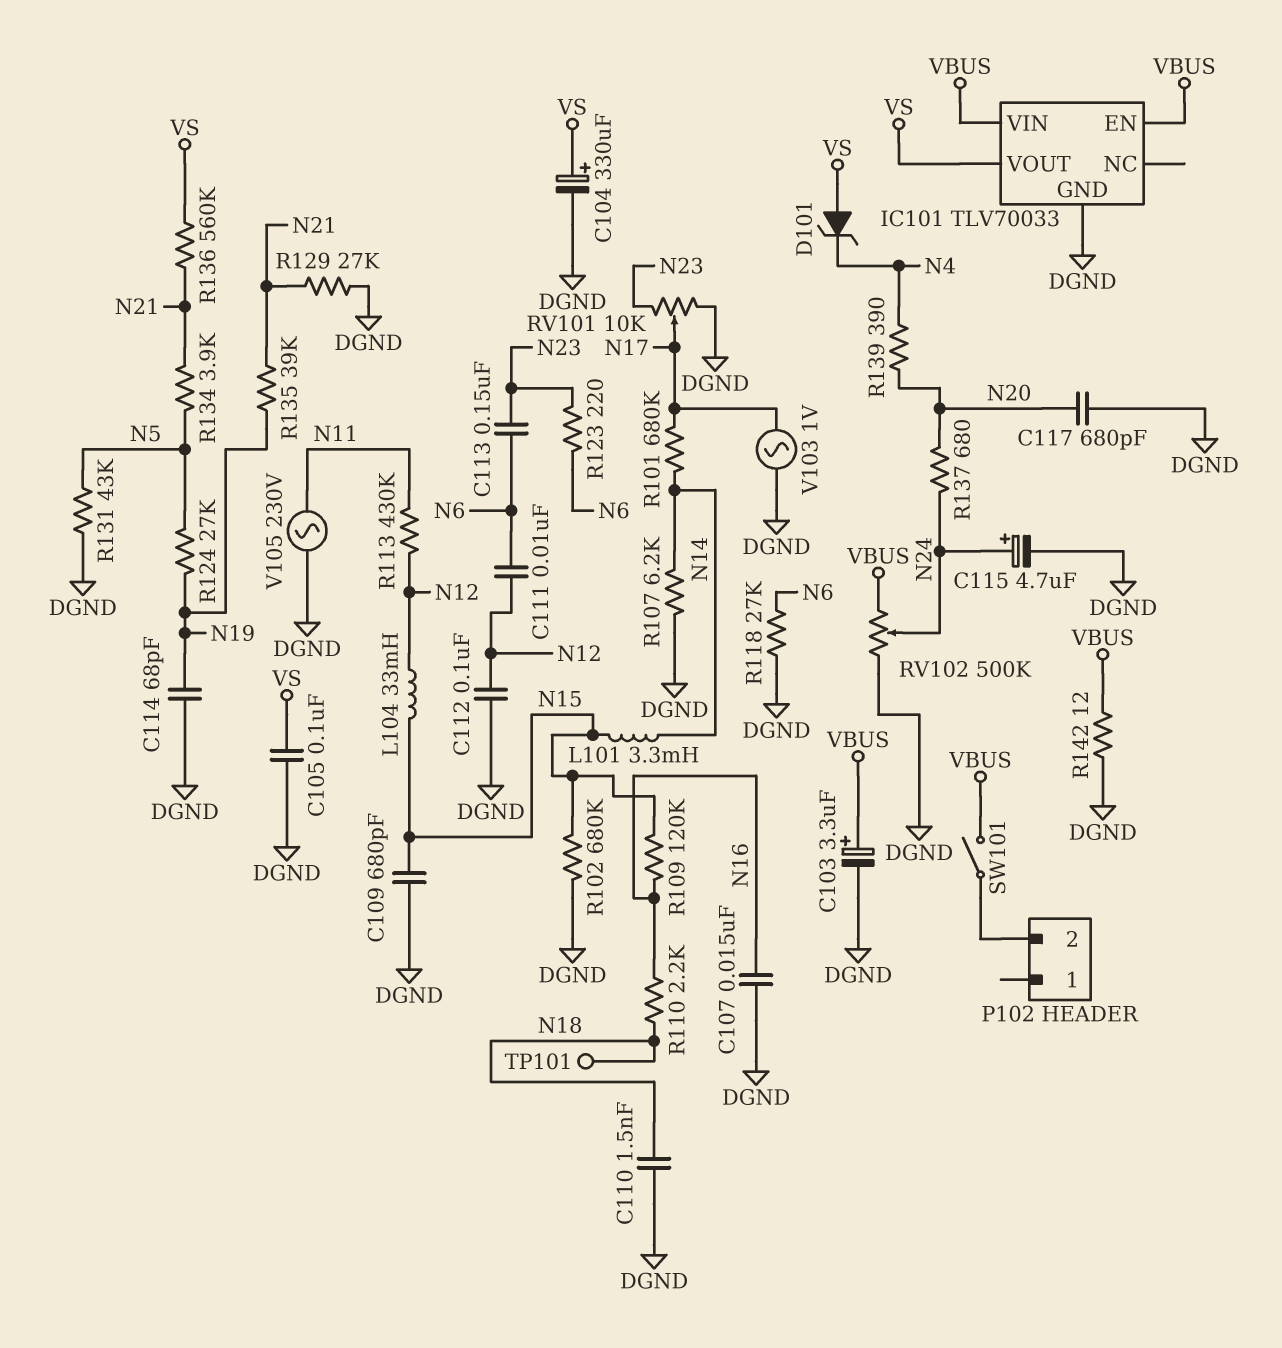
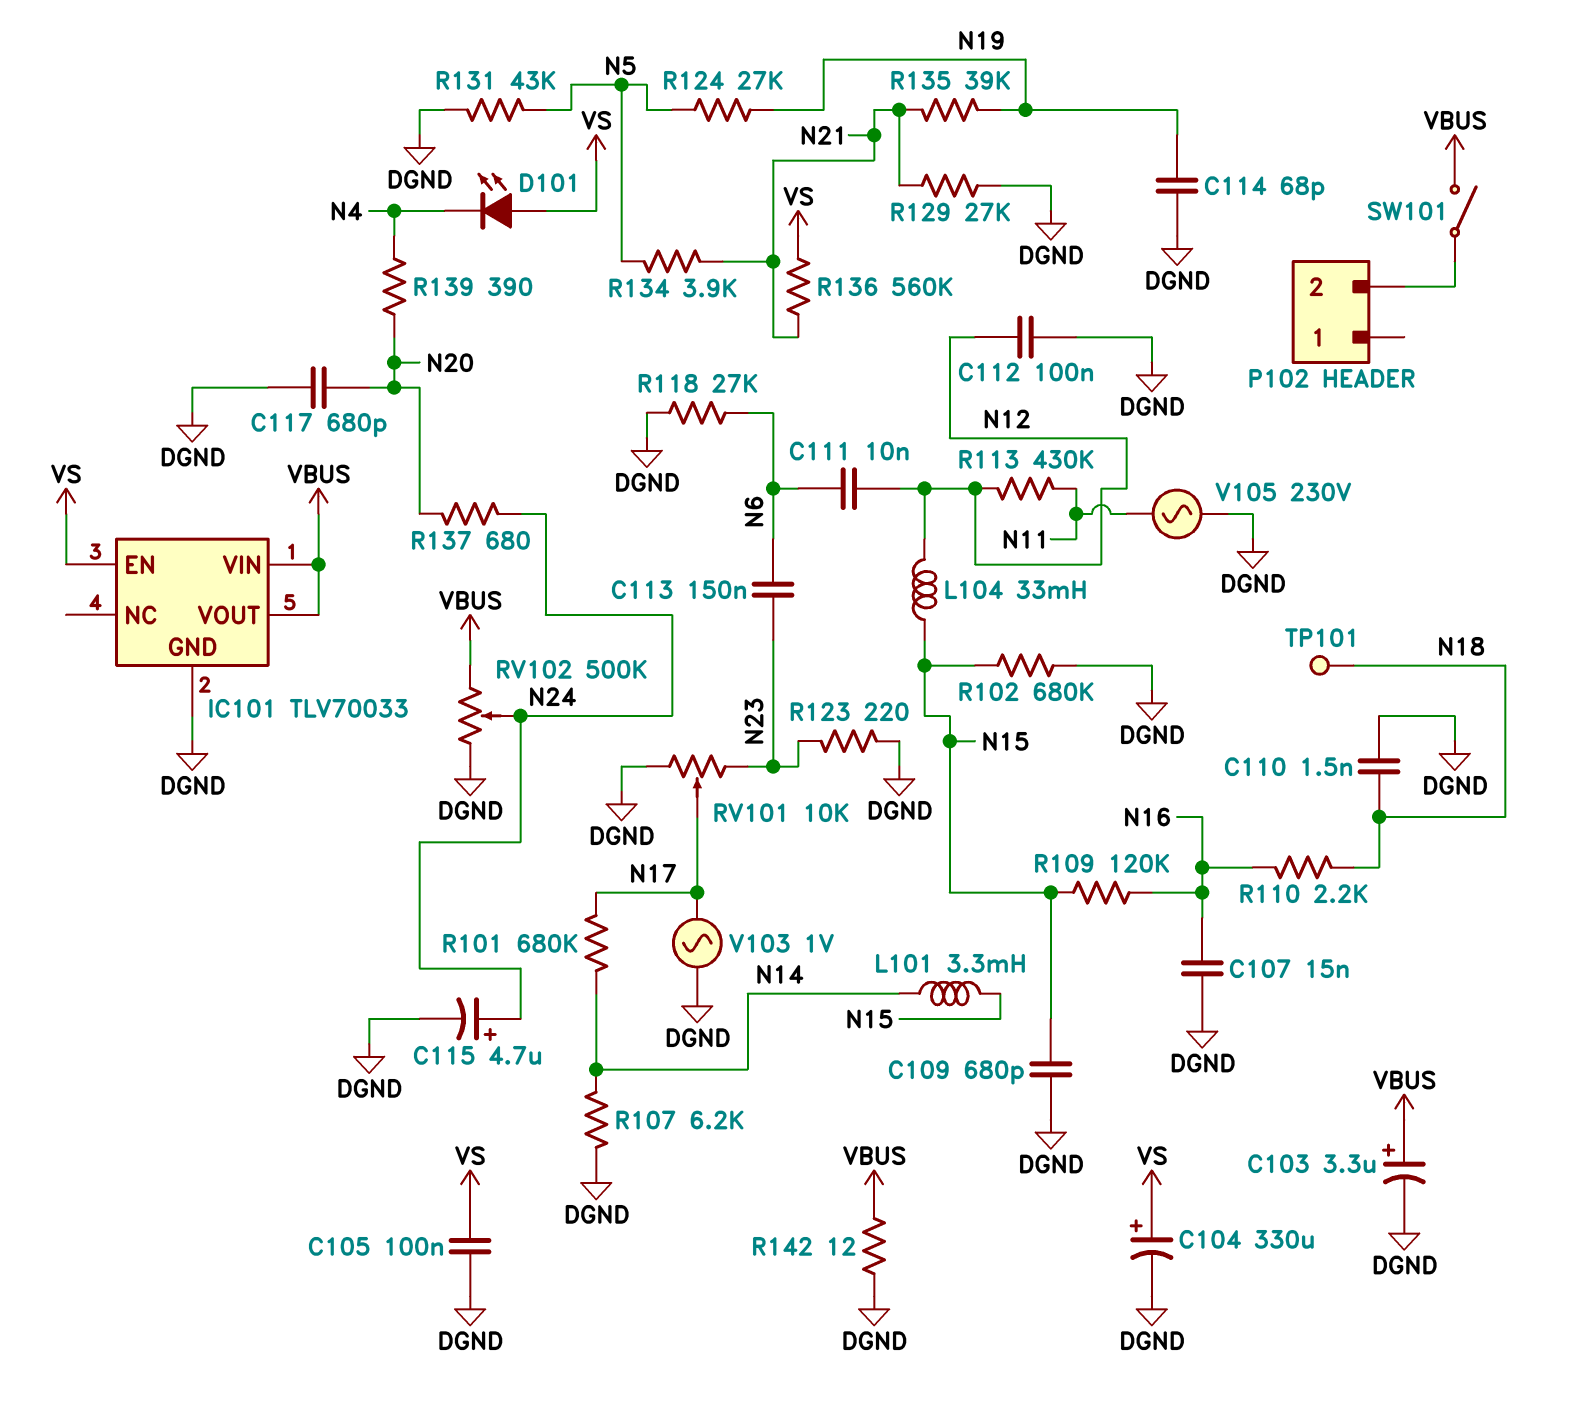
D101: zener (A VS, K N4) -> LED (A VS, K N4)
IC101 pin EN: VBUS -> VS
IC101 pin VOUT: VS -> VBUS
R123: 220 (N6, N23) -> 220 (DGND, N23)

